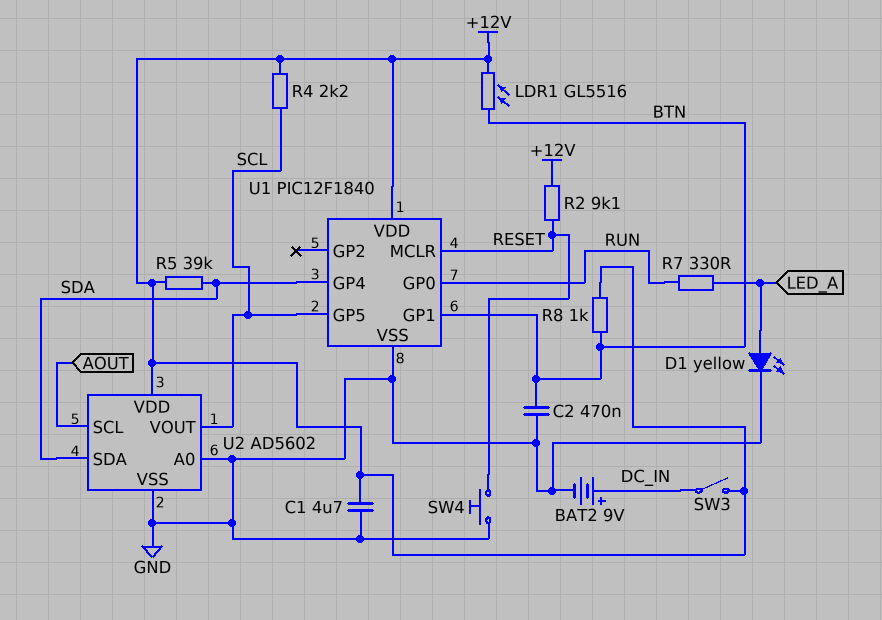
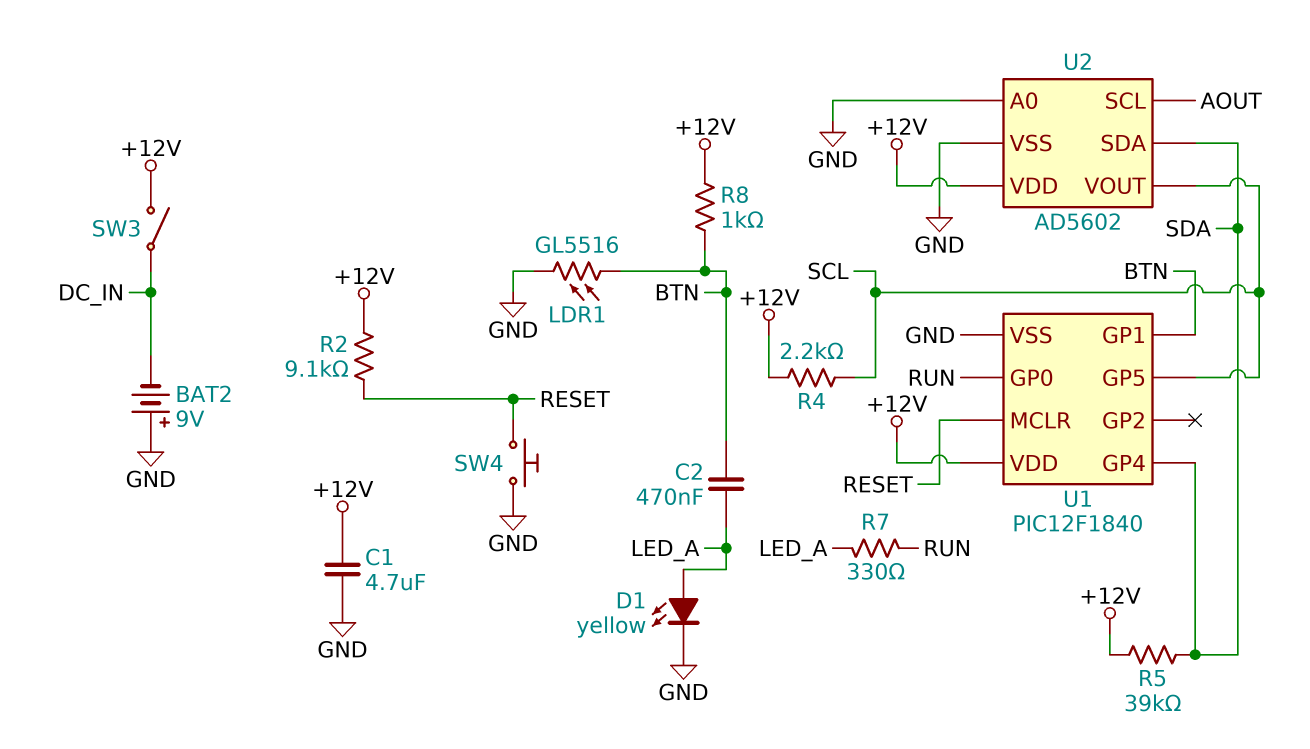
BAT2: 9V (plus DC_IN, minus GND) -> 9V (plus GND, minus DC_IN)
C2: 470nF (BTN, GND) -> 470nF (BTN, LED_A)
LDR1: GL5516 (+12V, BTN) -> GL5516 (BTN, GND)

